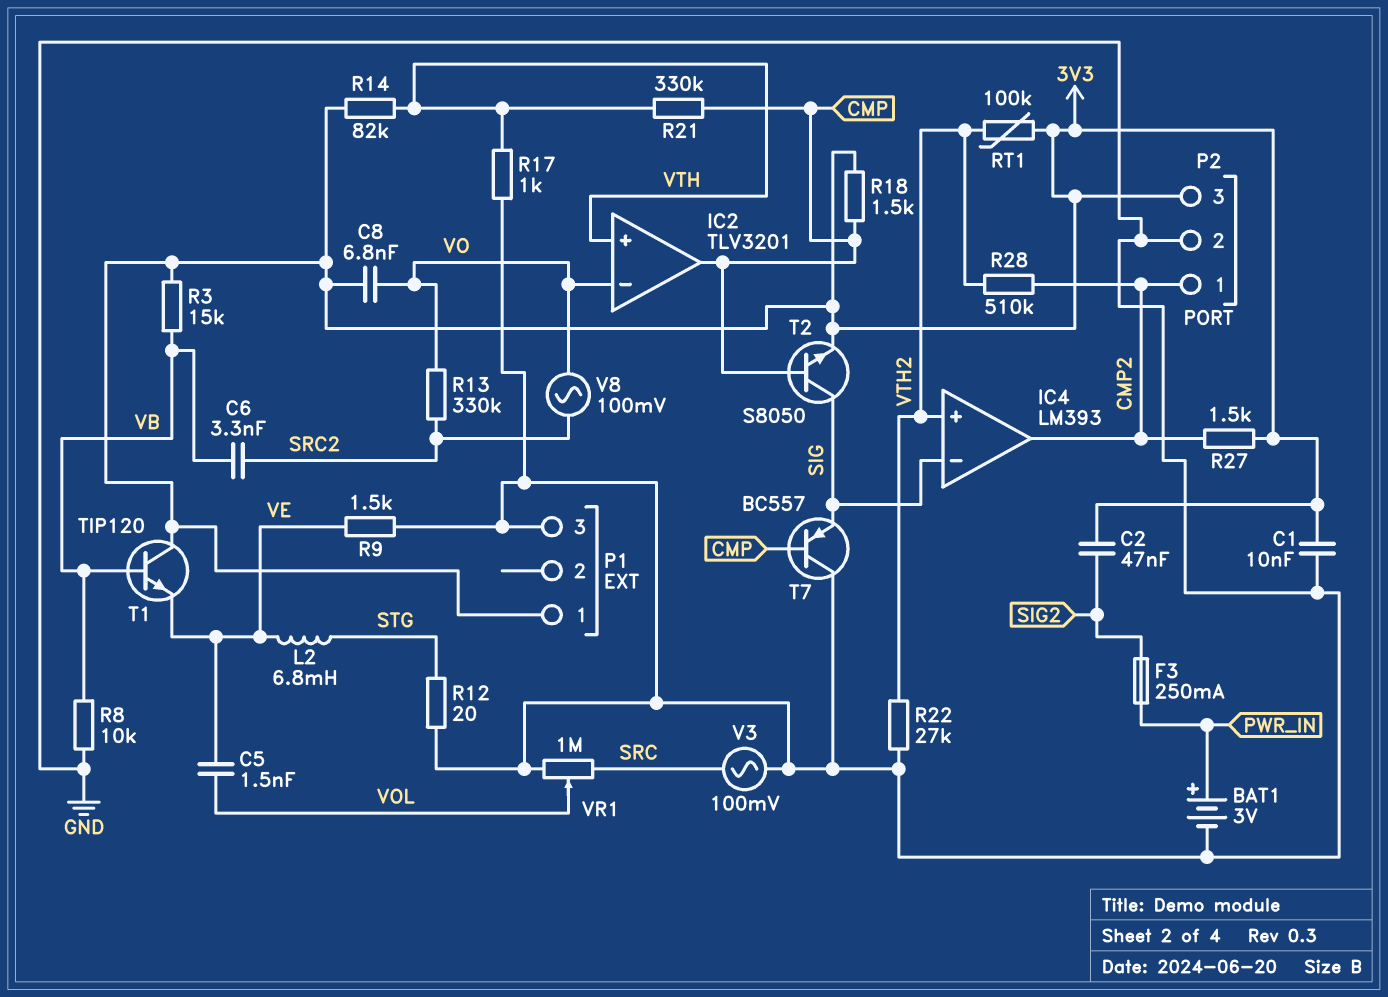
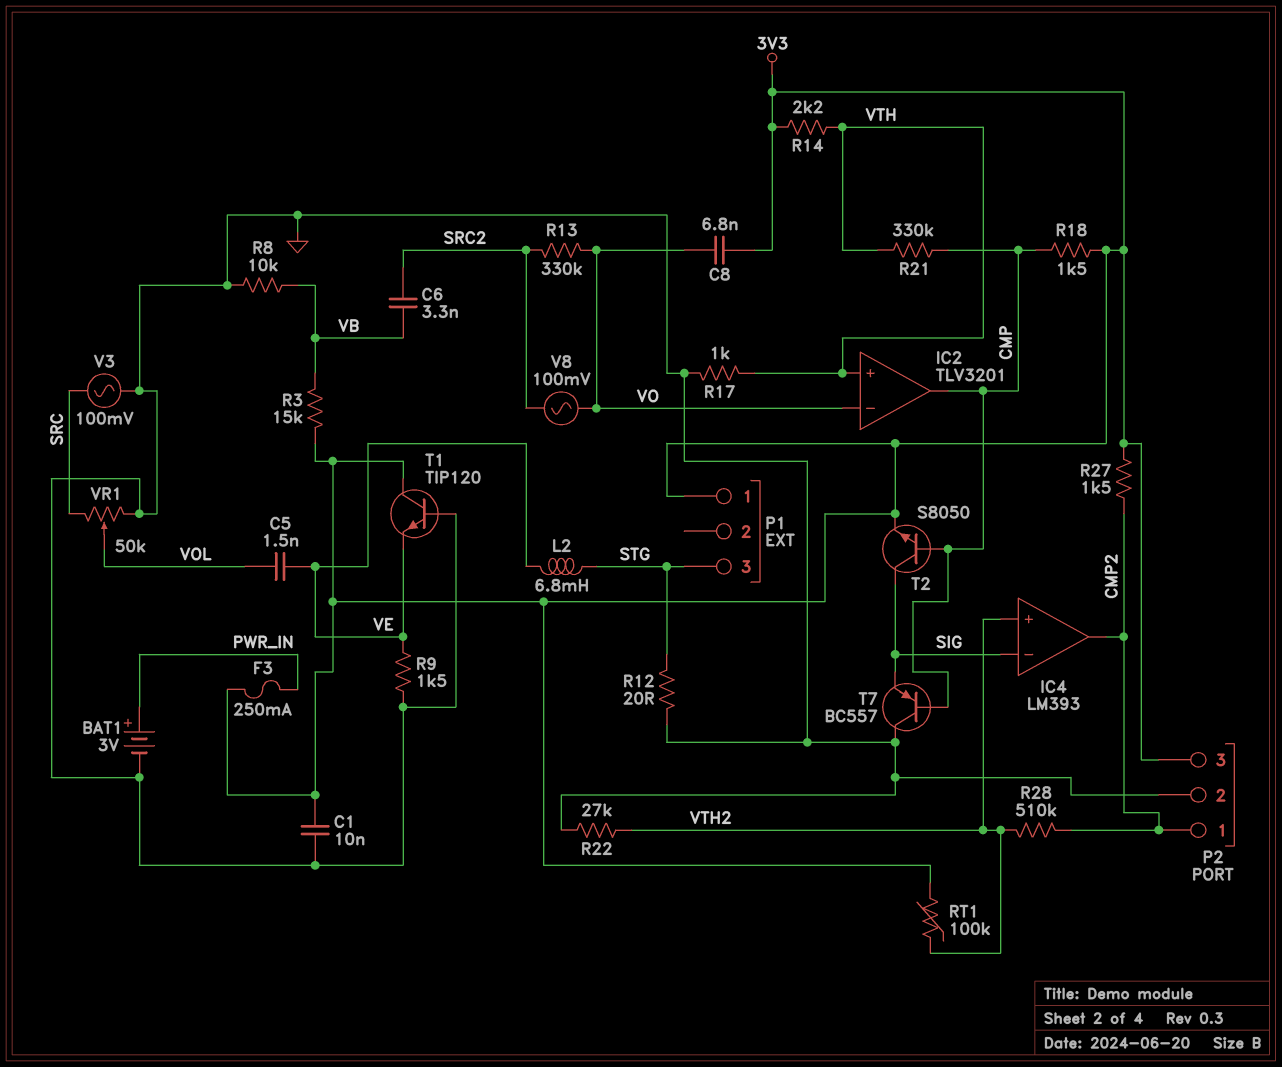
C2: 47nF (3V3, SIG2) -> none
F3: 250mA (PWR_IN, SIG2) -> 250mA (3V3, PWR_IN)
P1 pin 3: GND -> STG
R14: 82k (3V3, VTH) -> 2.2k (3V3, VTH)
T1: NPN TIP120 (B VB, C 3V3, E VE) -> NPN TIP120 (B GND, C 3V3, E VE)
VR1: 1M (GND, SRC, wiper VOL) -> 50k (GND, SRC, wiper VOL)

